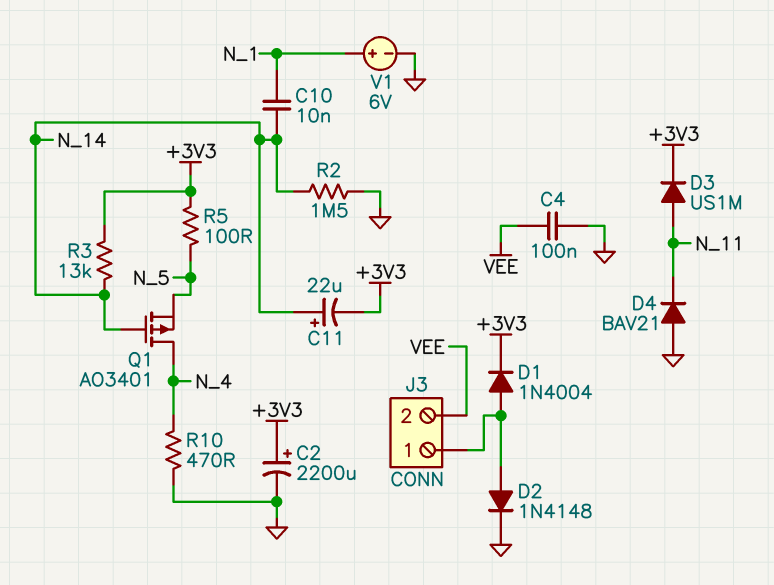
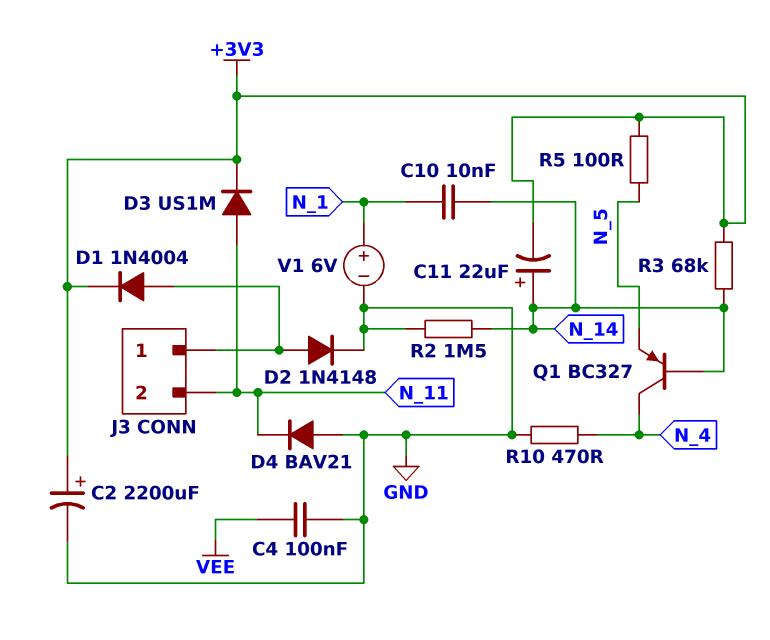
J3 pin 2: VEE -> N_11
Q1: PMOS AO3401 (G N_14, D N_4, S N_5) -> PNP BC327 (B N_14, C N_4, E N_5)
R3: 13k (+3V3, N_14) -> 68k (+3V3, N_14)

